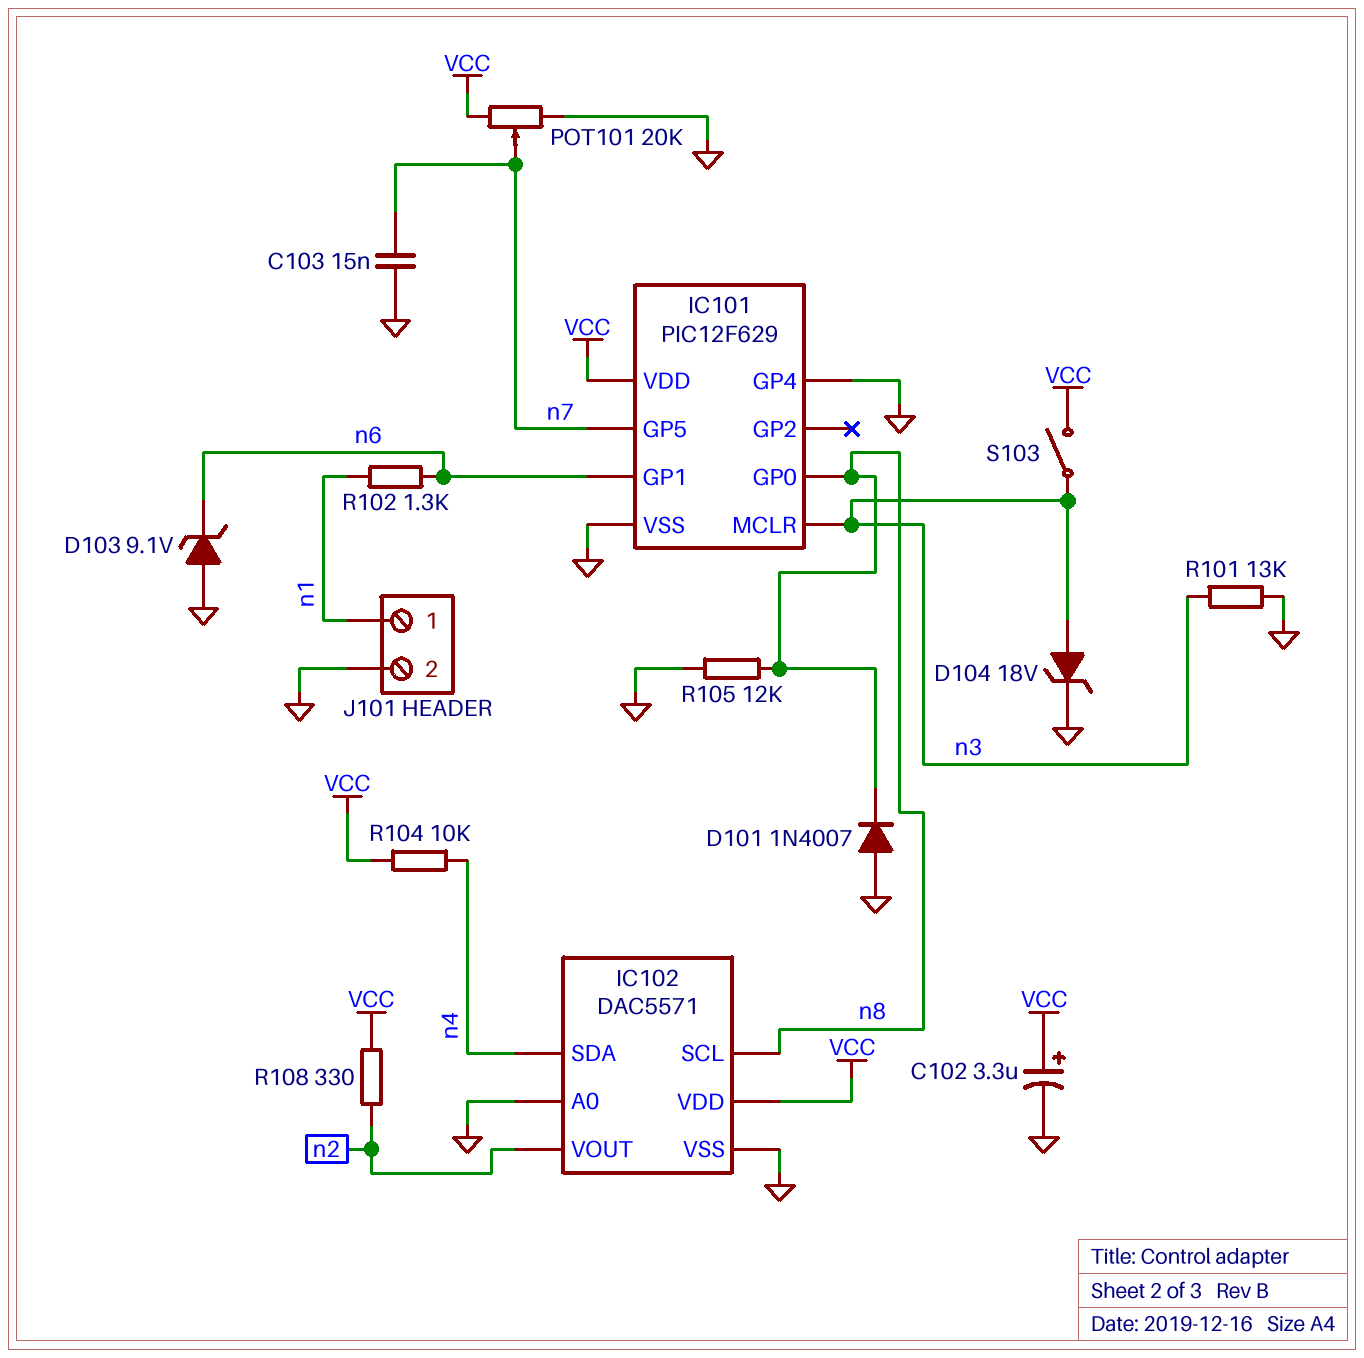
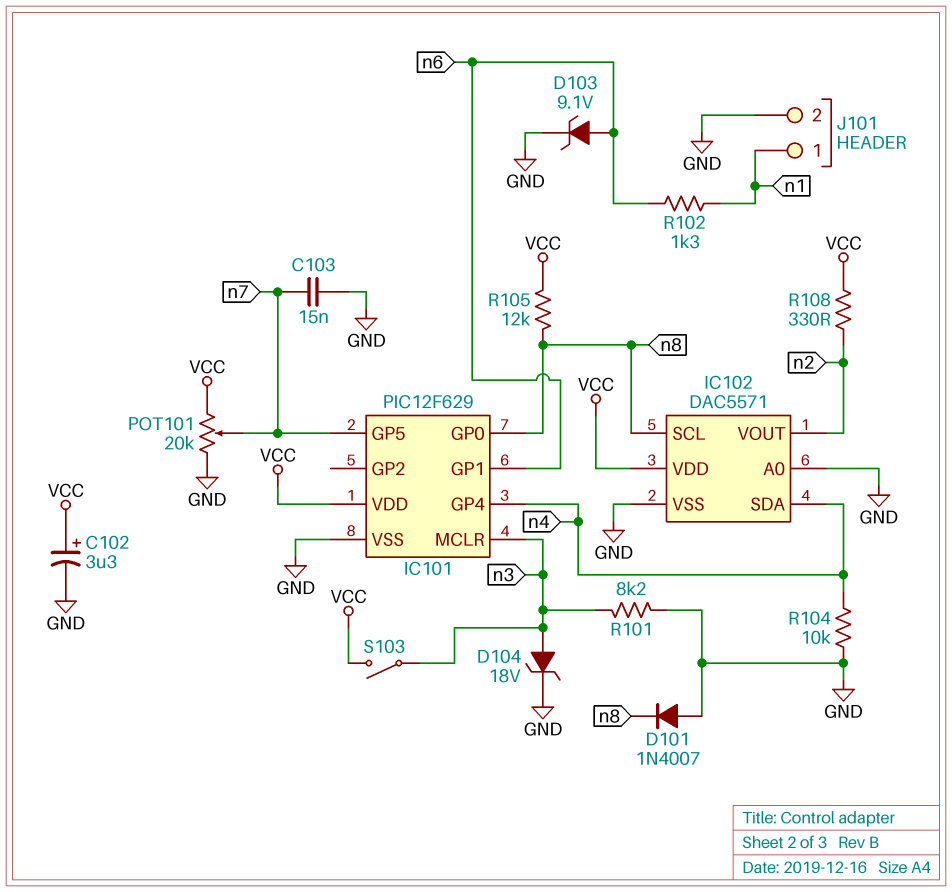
D103: zener 9.1V (A GND, K n6) -> zener 9.1V (A n6, K GND)
IC101 pin GP4: GND -> n4
R101: 13k (GND, n3) -> 8.2k (GND, n3)
R104: 10k (VCC, n4) -> 10k (GND, n4)
R105: 12k (GND, n8) -> 12k (VCC, n8)

